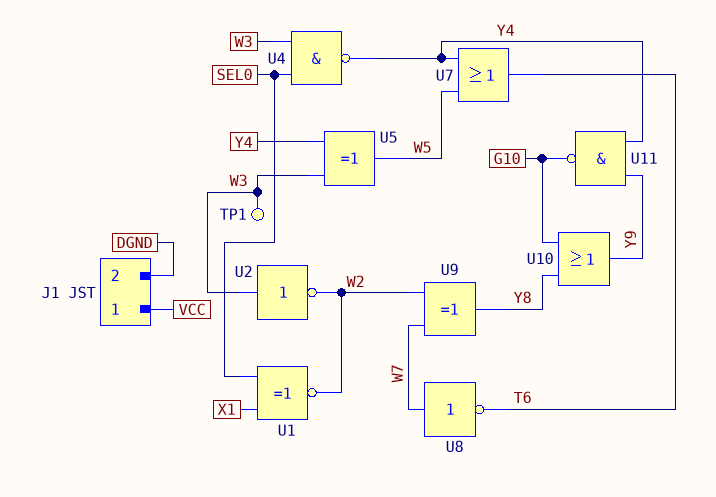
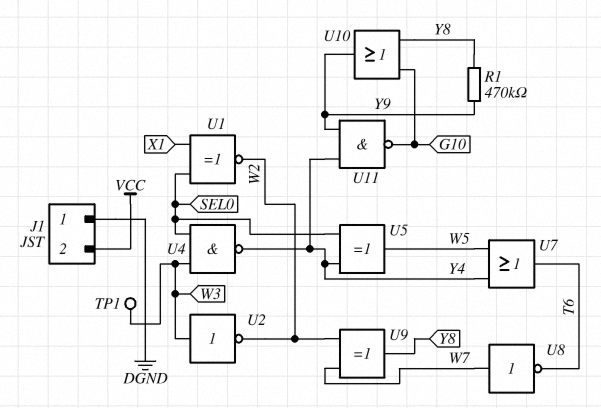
J1 pin 1: VCC -> DGND
J1 pin 2: DGND -> VCC
R1: none -> 470k (Y8, Y9)
U5: XOR (in W3, in Y4, out W5) -> XOR (in SEL0, in Y4, out W5)

